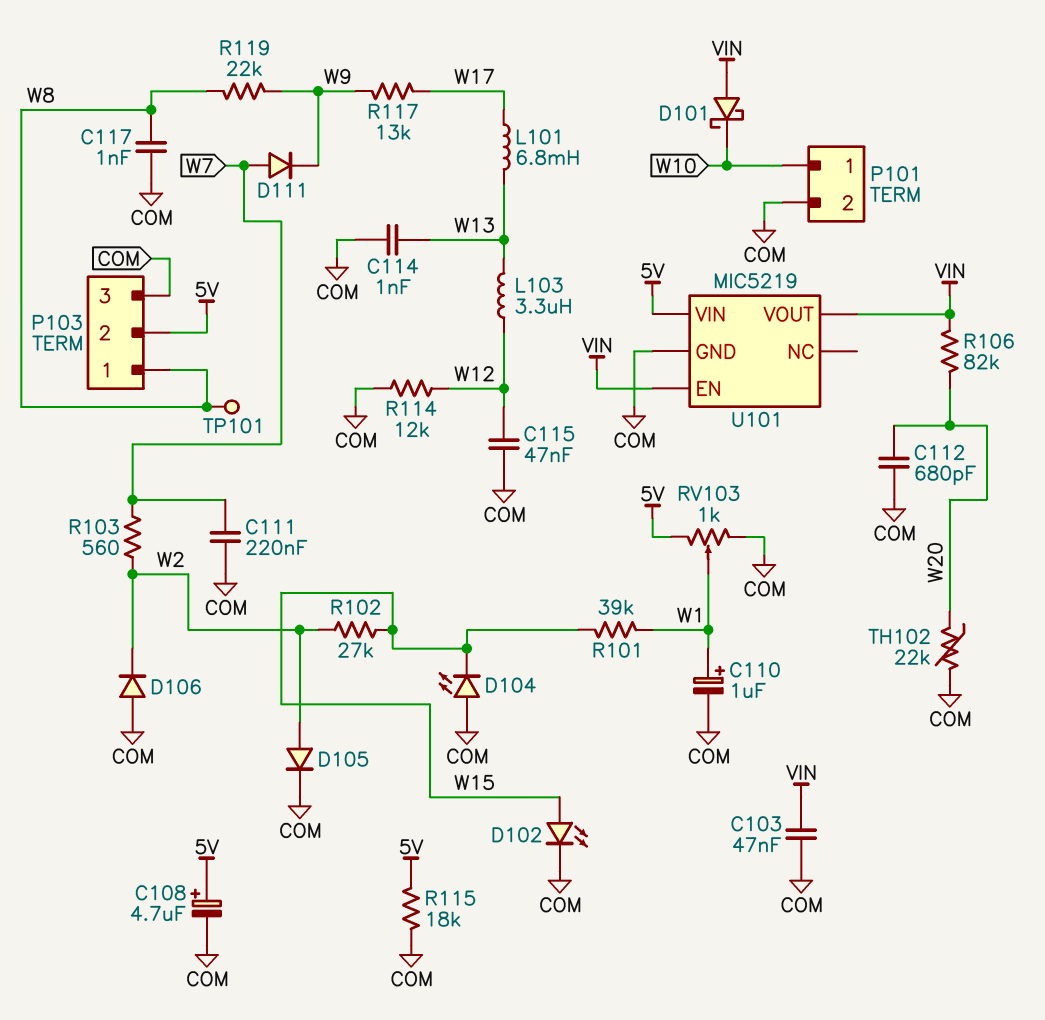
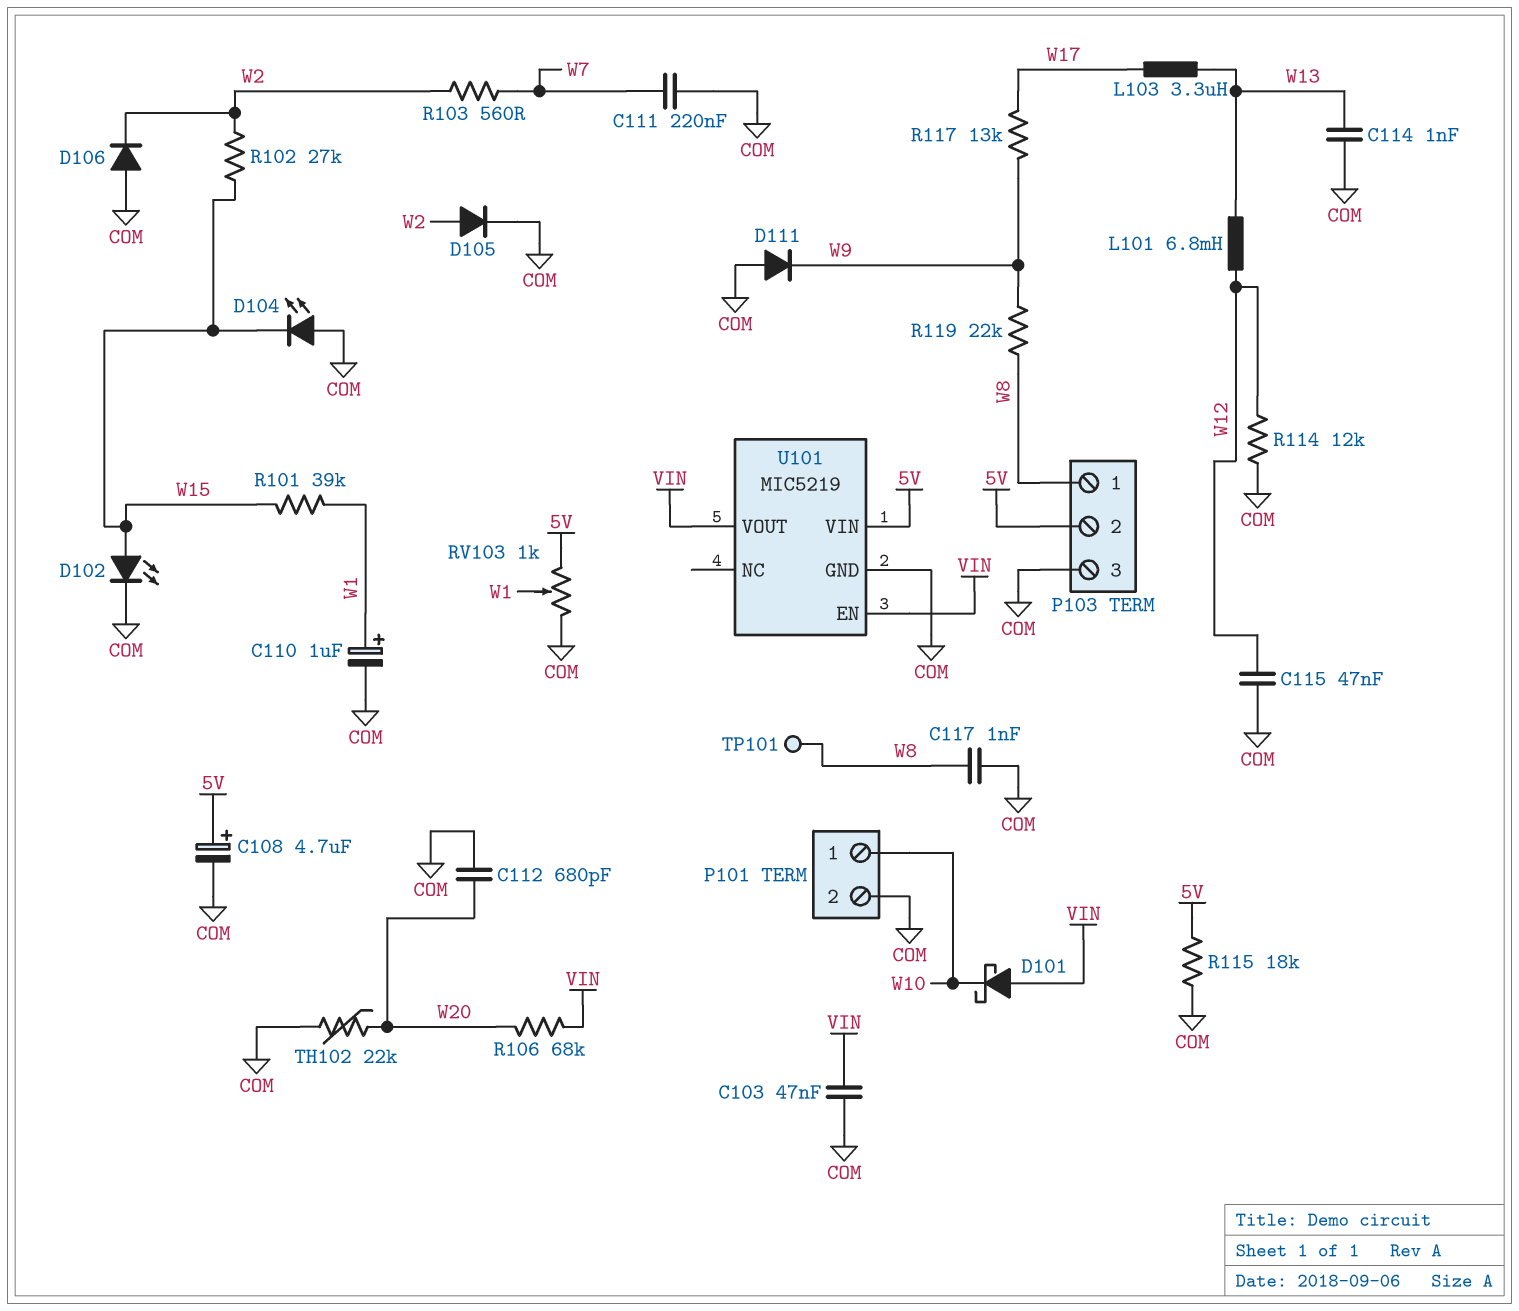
D111: diode (A W7, K W9) -> diode (A COM, K W9)
L101: 6.8mH (W13, W17) -> 6.8mH (W12, W13)
L103: 3.3uH (W12, W13) -> 3.3uH (W13, W17)
R106: 82k (VIN, W20) -> 68k (VIN, W20)

